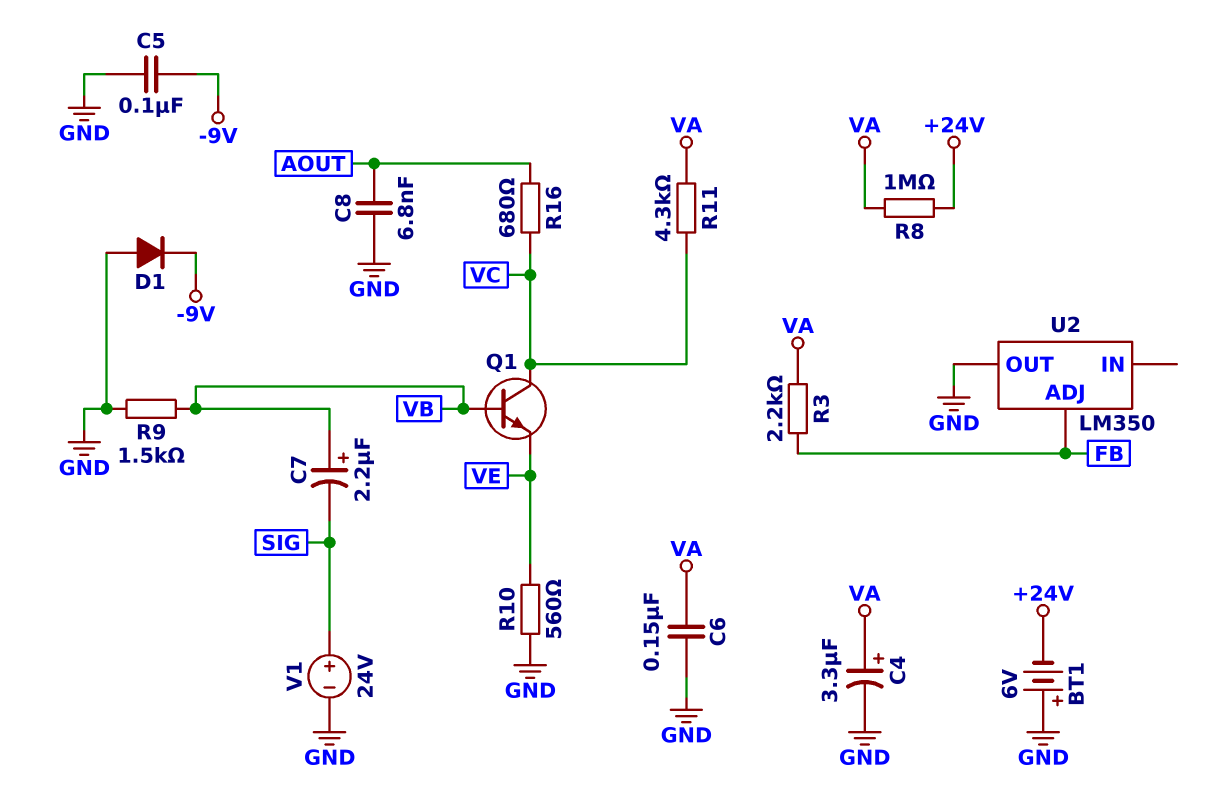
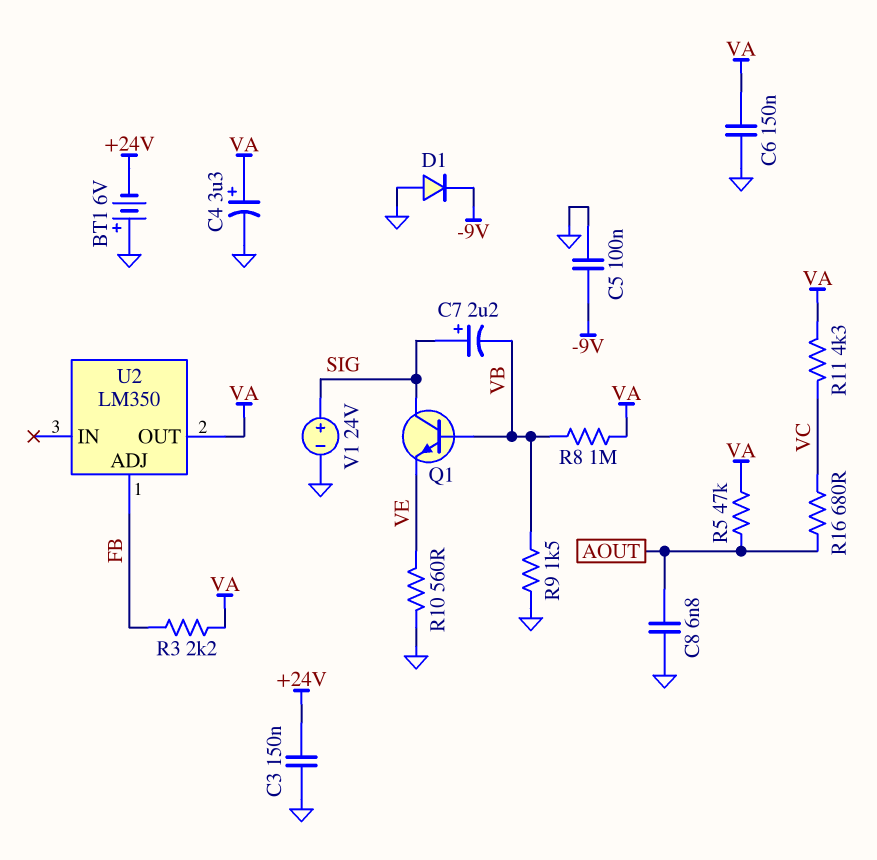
C3: none -> 150nF (+24V, GND)
C7: 2.2uF (plus VB, minus SIG) -> 2.2uF (plus SIG, minus VB)
Q1: NPN (B VB, C VC, E VE) -> NPN (B VB, C SIG, E VE)
R5: none -> 47k (AOUT, VA)
R8: 1M (+24V, VA) -> 1M (VA, VB)
U2 pin OUT: GND -> VA

